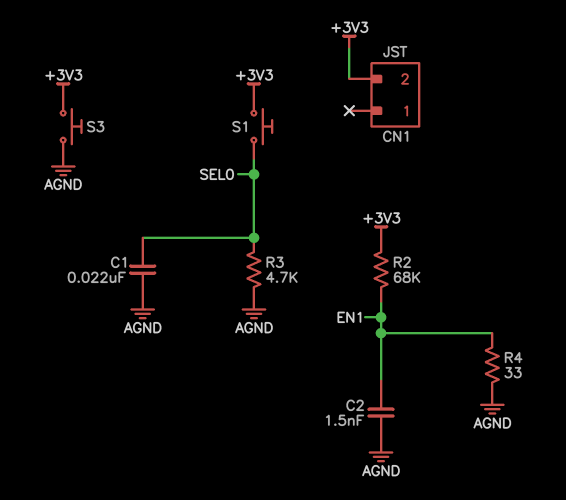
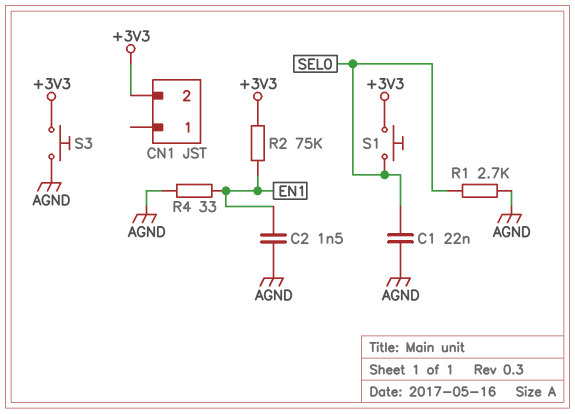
R1: none -> 2.7k (AGND, SEL0)
R2: 68k (+3V3, EN1) -> 75k (+3V3, EN1)
R3: 4.7k (AGND, SEL0) -> none

